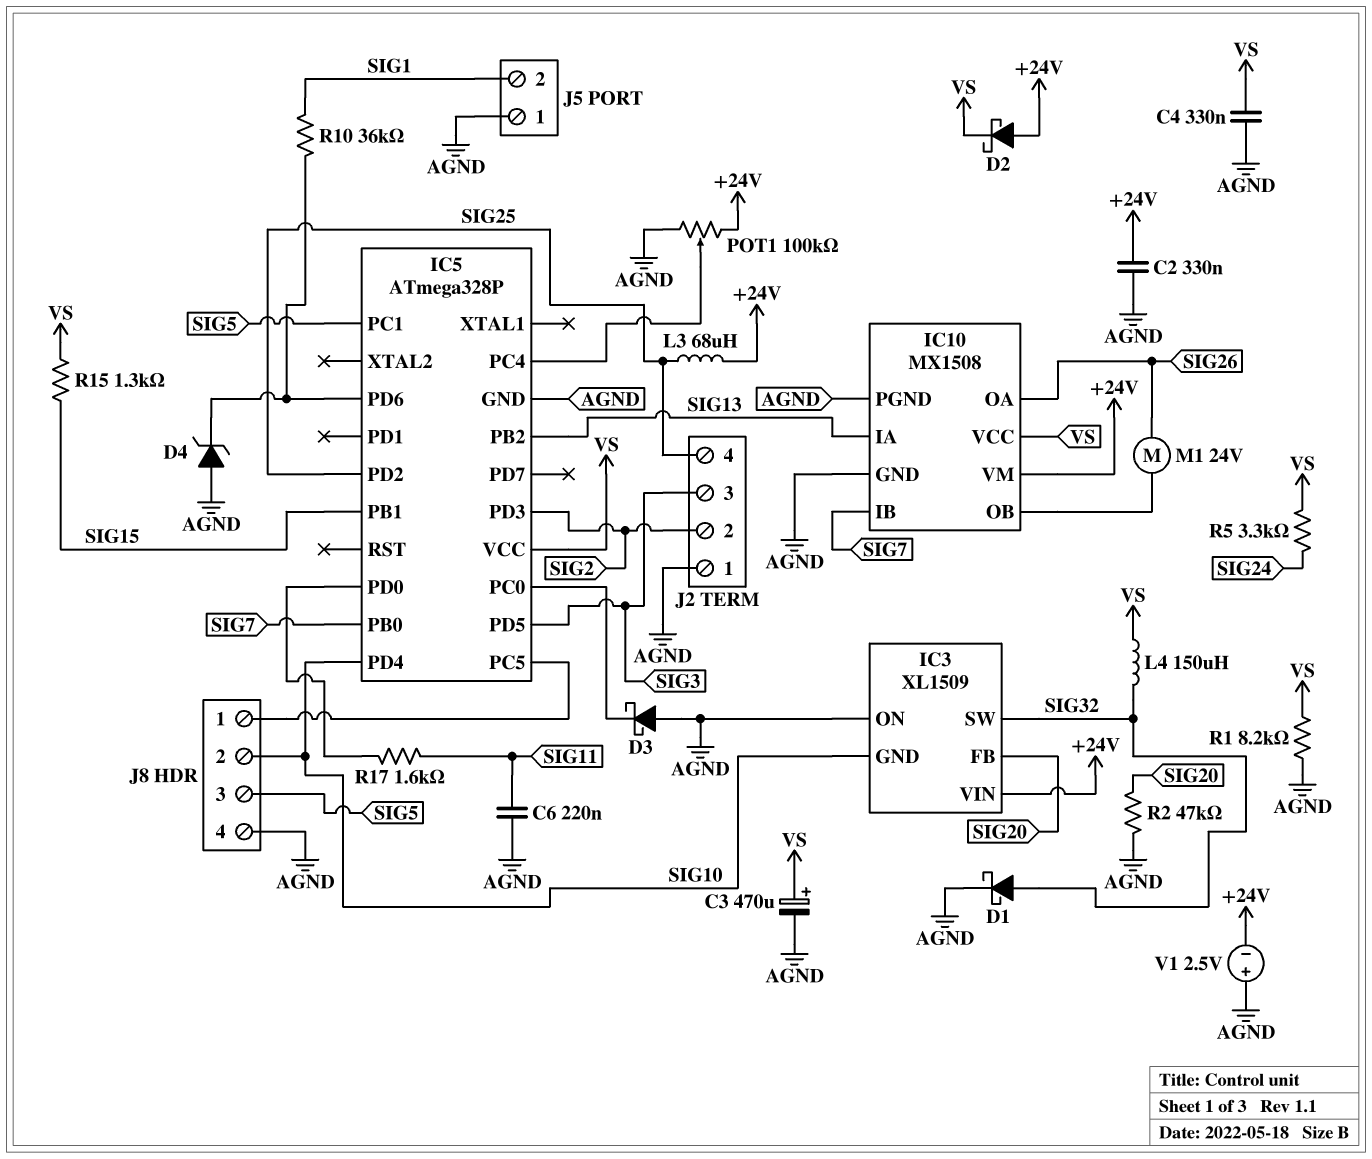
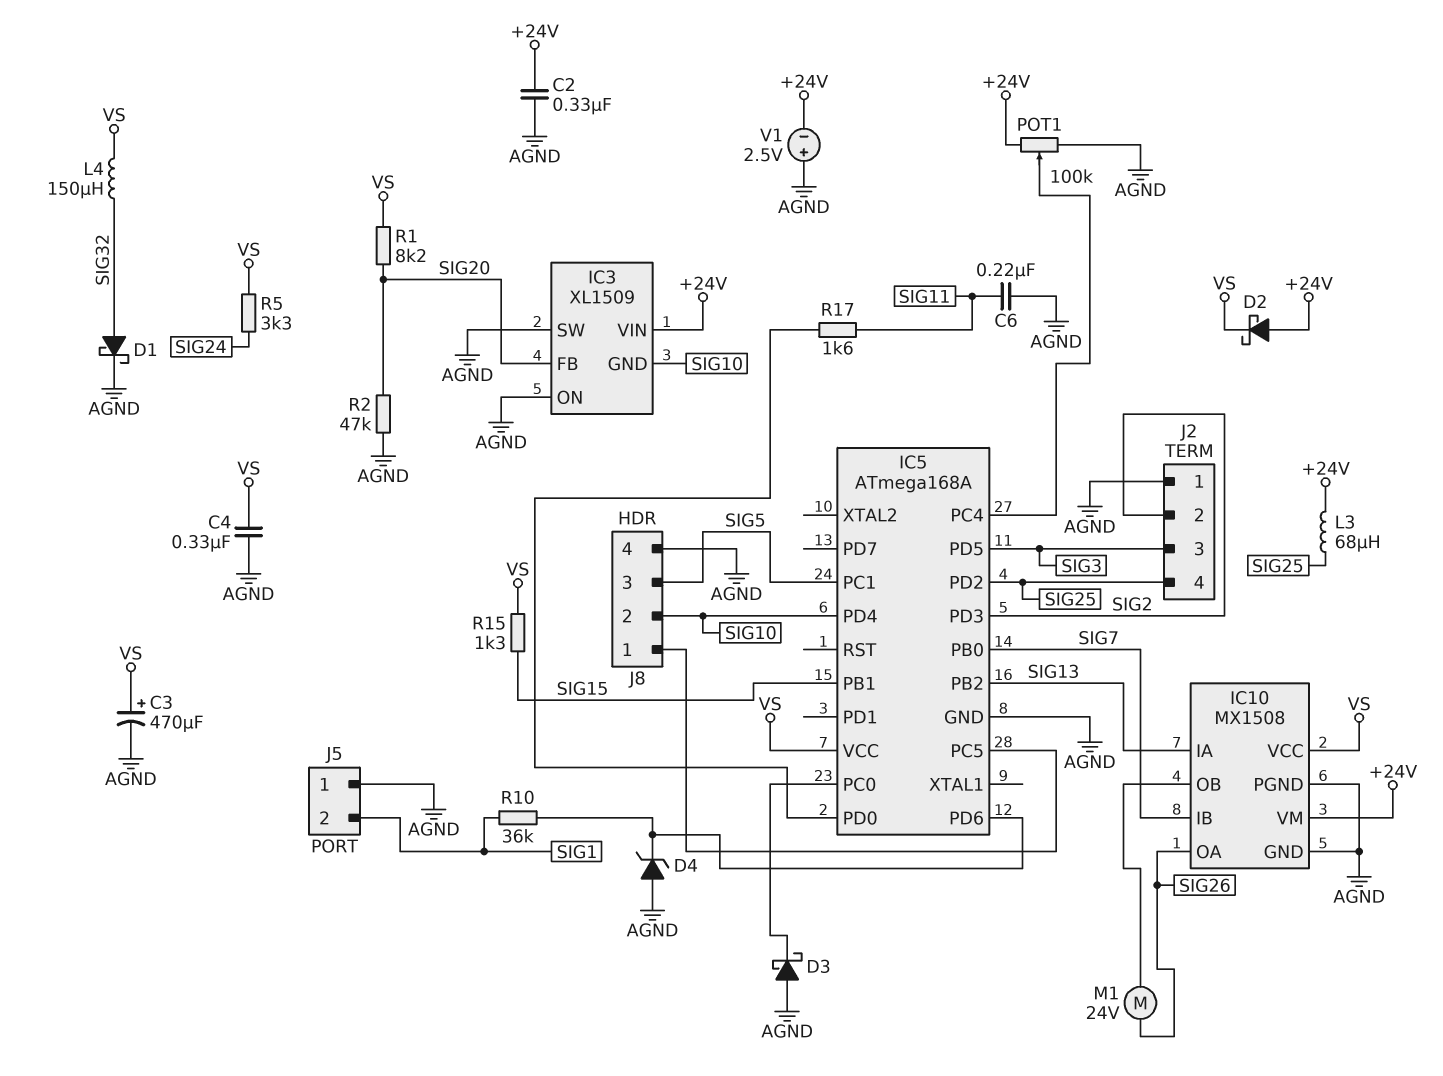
IC3 pin SW: SIG32 -> AGND
IC5: ATmega328P -> ATmega168A
R1: 8.2k (AGND, VS) -> 8.2k (SIG20, VS)

